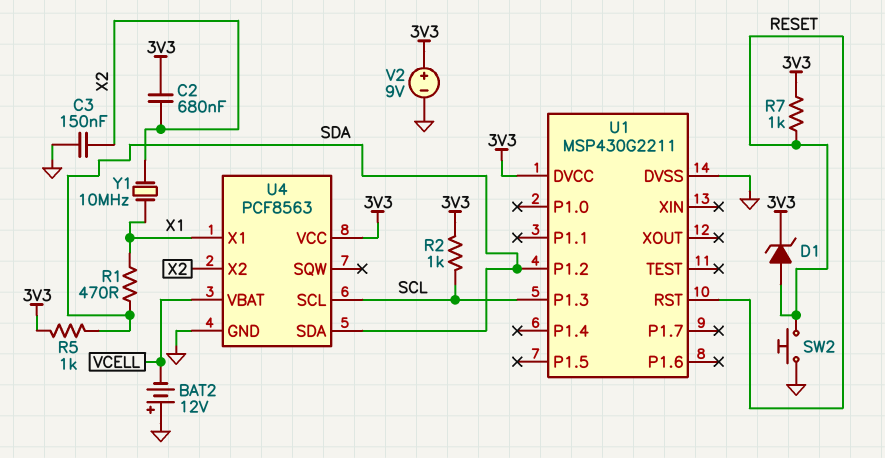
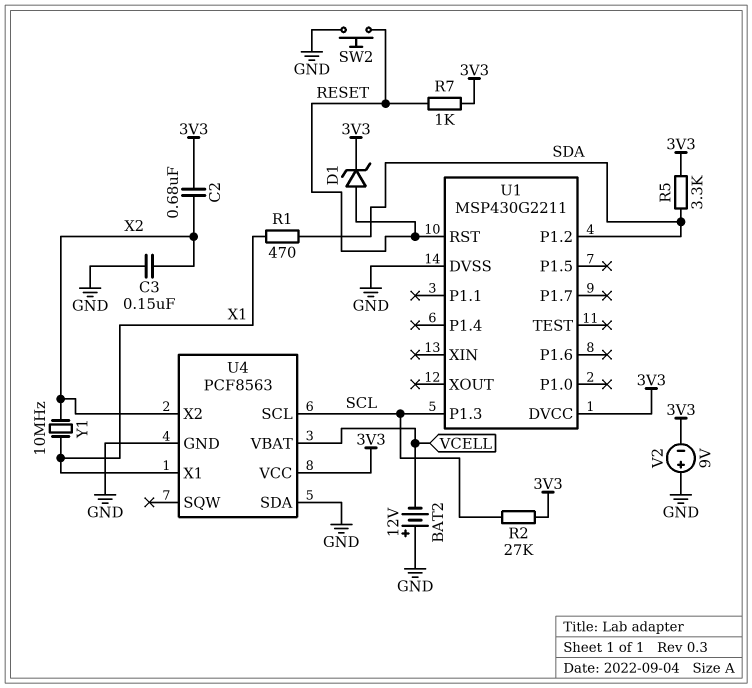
R2: 1k (3V3, SCL) -> 27k (3V3, SCL)
R5: 1k (3V3, SDA) -> 3.3k (3V3, SDA)
U4 pin SDA: SDA -> GND
V2: 9V (plus 3V3, minus GND) -> 9V (plus GND, minus 3V3)

